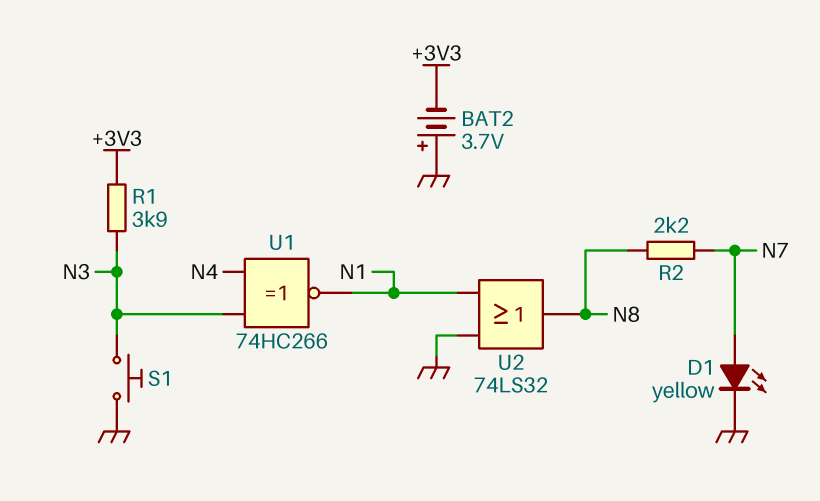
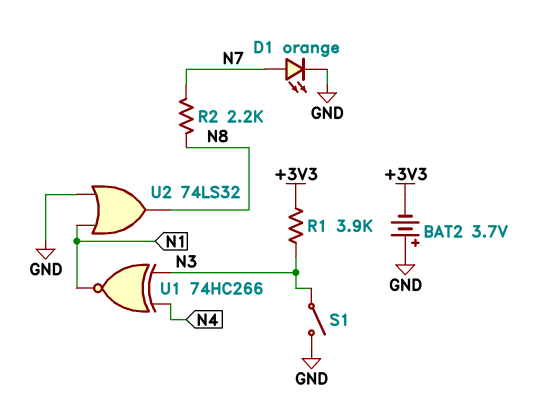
D1: LED yellow (A N7, K GND) -> LED orange (A N7, K GND)
S1: button (GND, N3) -> switch (GND, N3)

